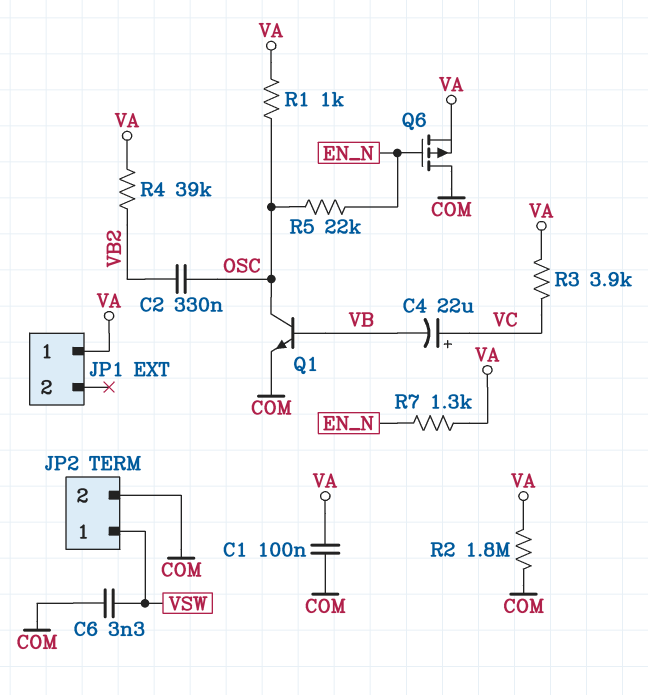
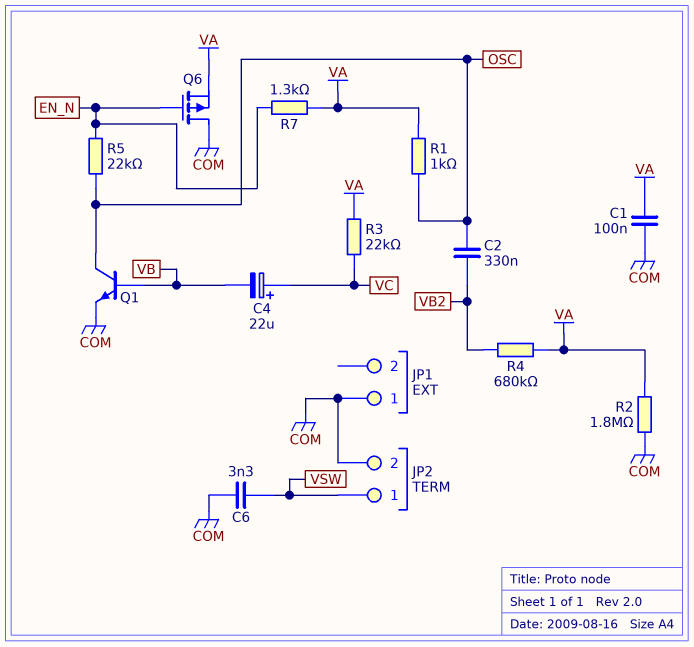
JP1 pin 1: VA -> COM
R3: 3.9k (VA, VC) -> 22k (VA, VC)
R4: 39k (VA, VB2) -> 680k (VA, VB2)

